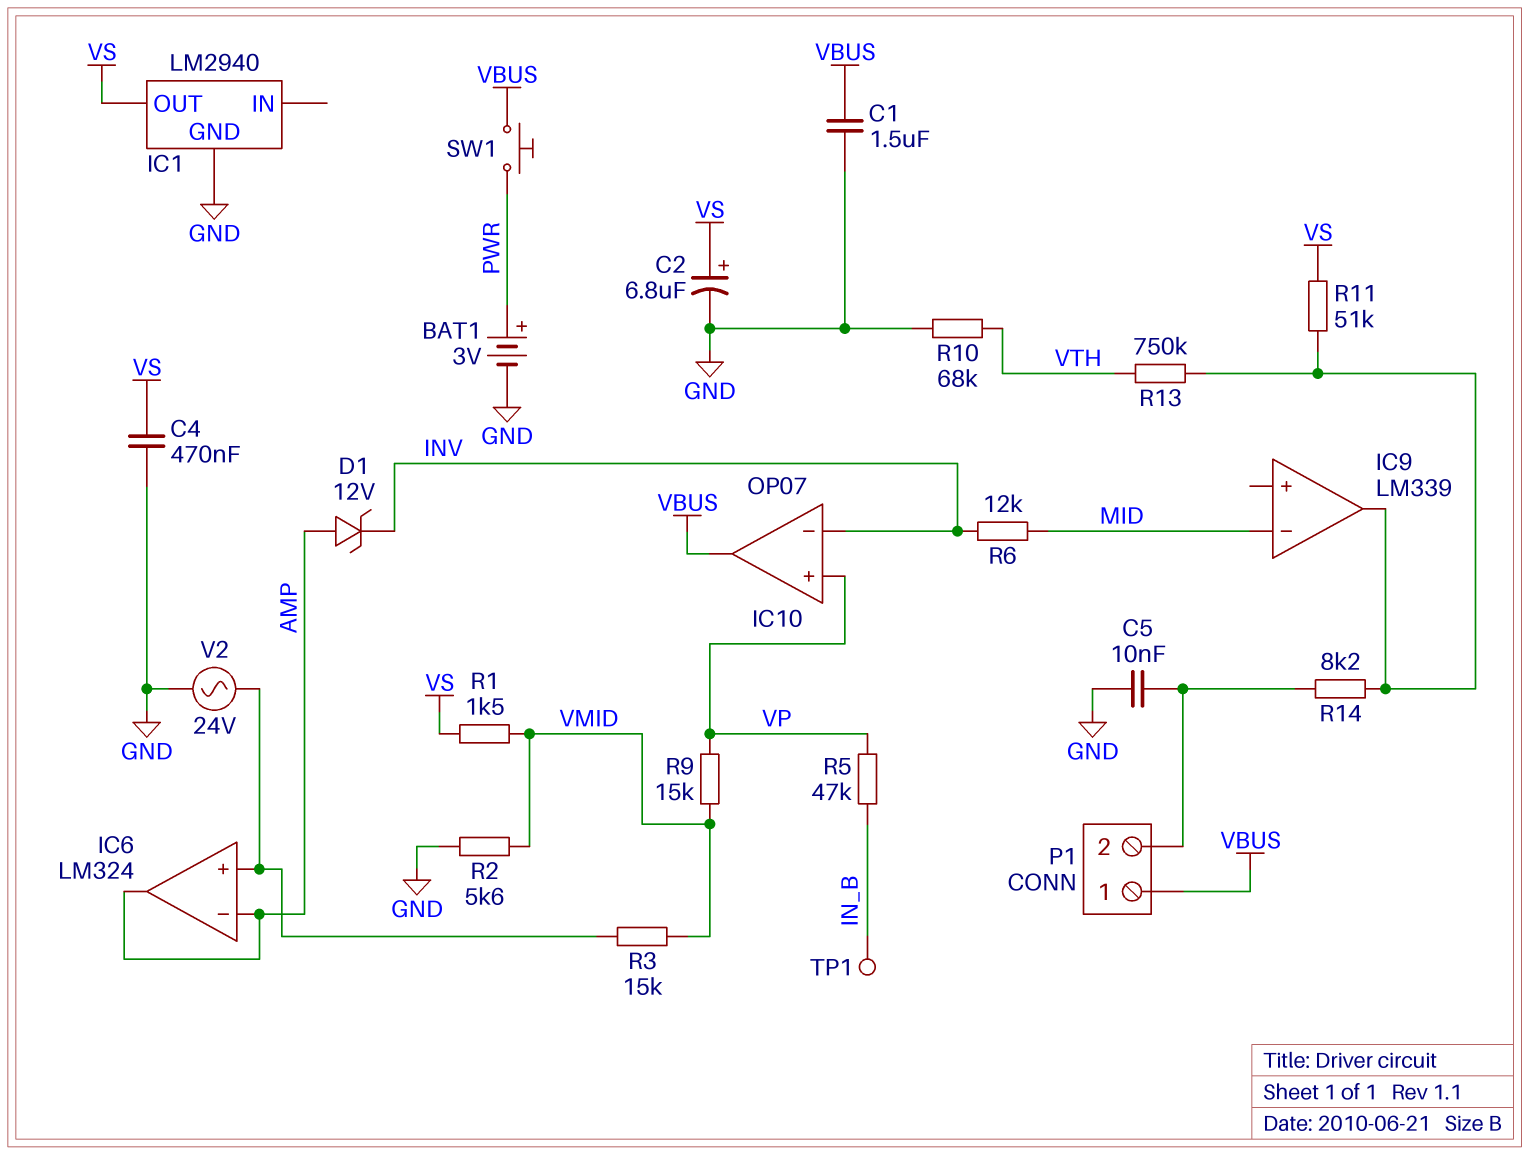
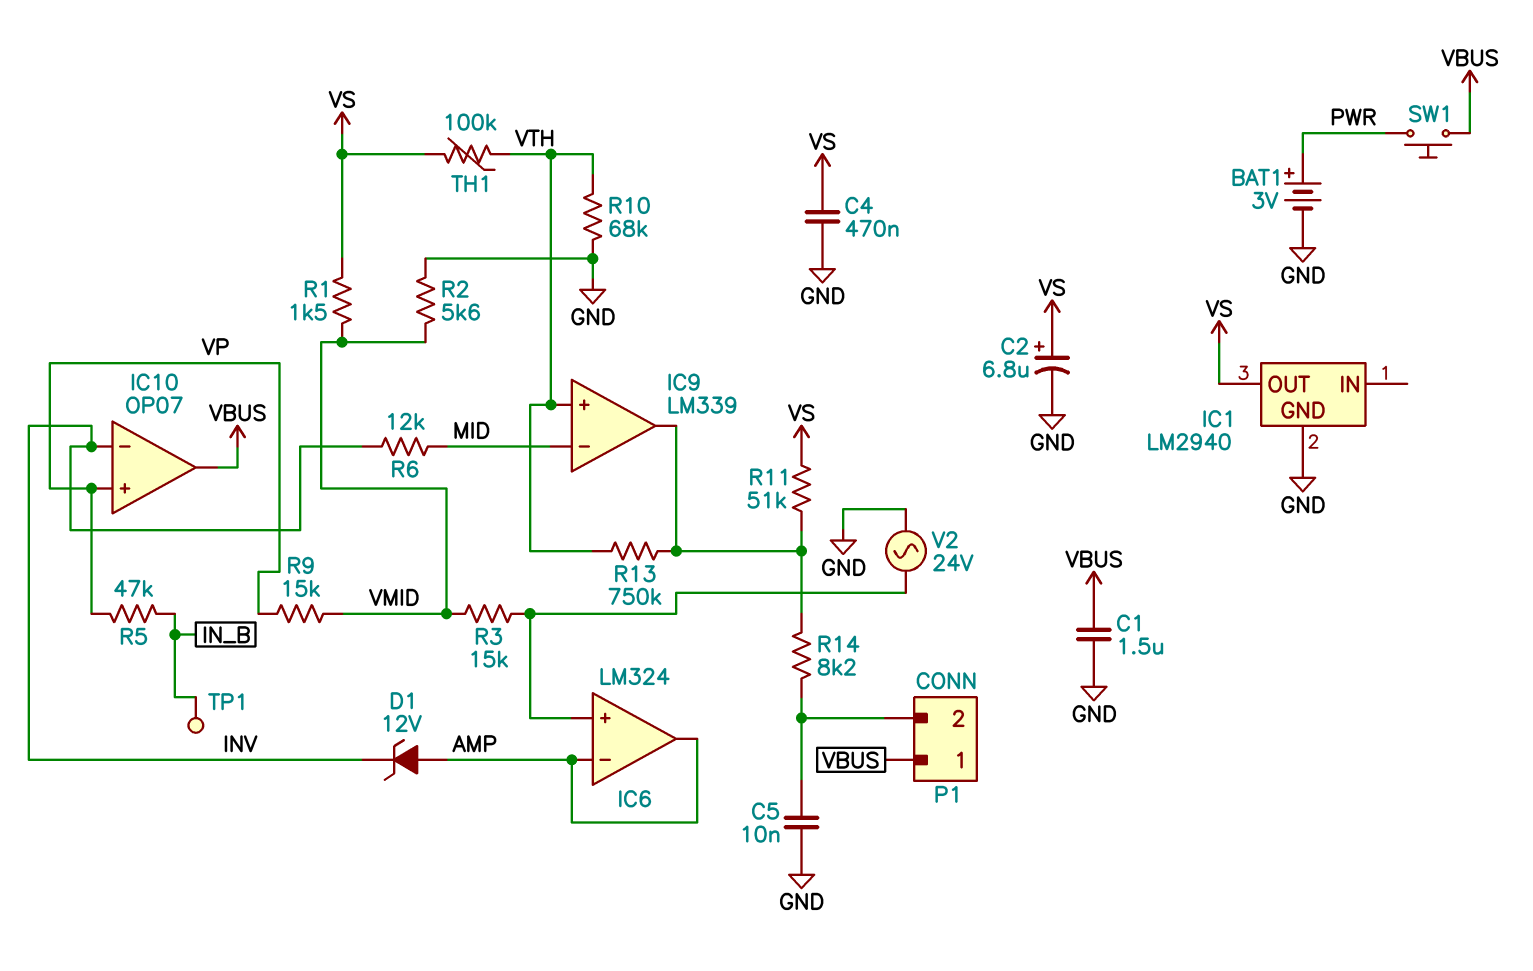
IC9 pin in+: none -> VTH
TH1: none -> 100k (VS, VTH)

